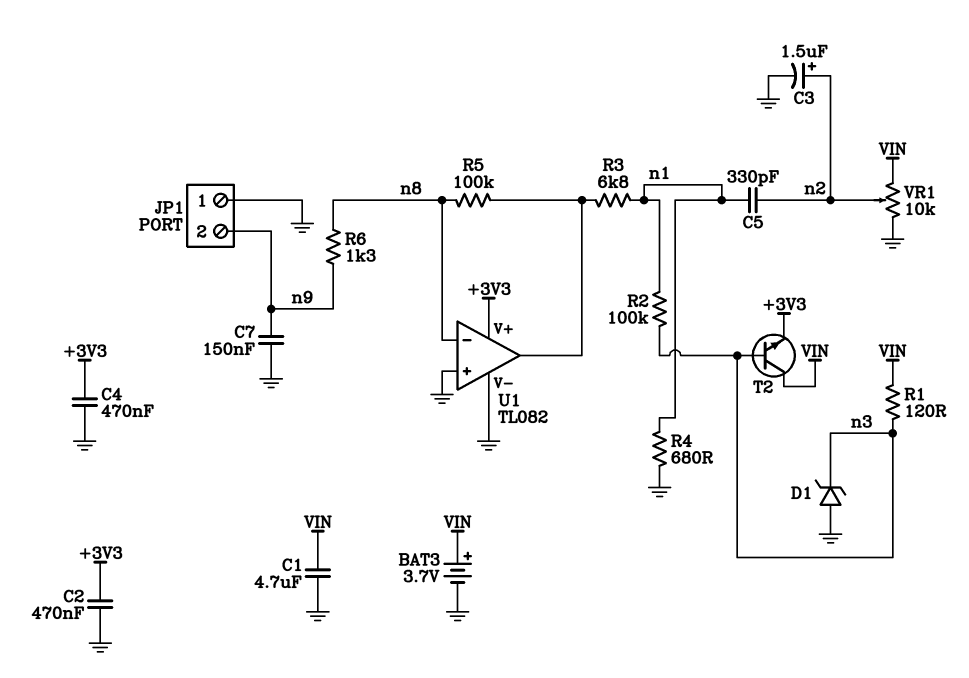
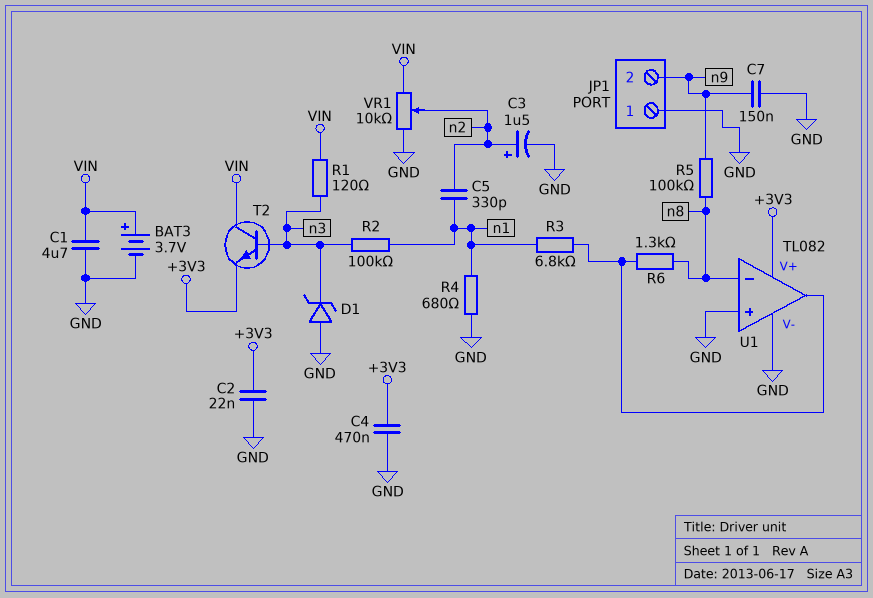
C2: 470nF (+3V3, GND) -> 22nF (+3V3, GND)
R5: 100k (U1/out, n8) -> 100k (n8, n9)
R6: 1.3k (n8, n9) -> 1.3k (U1/out, n8)

